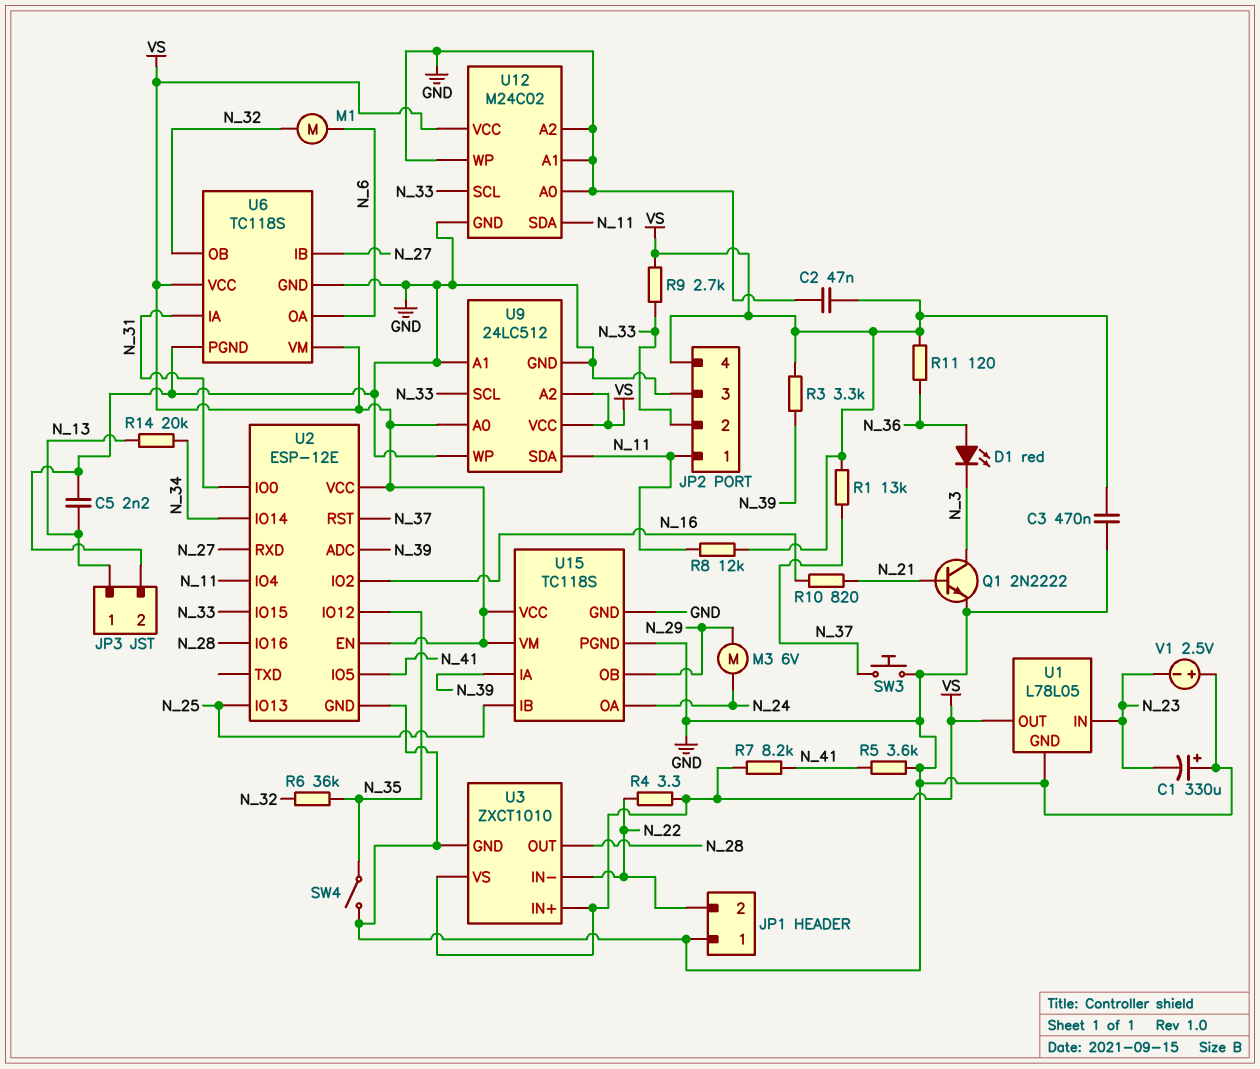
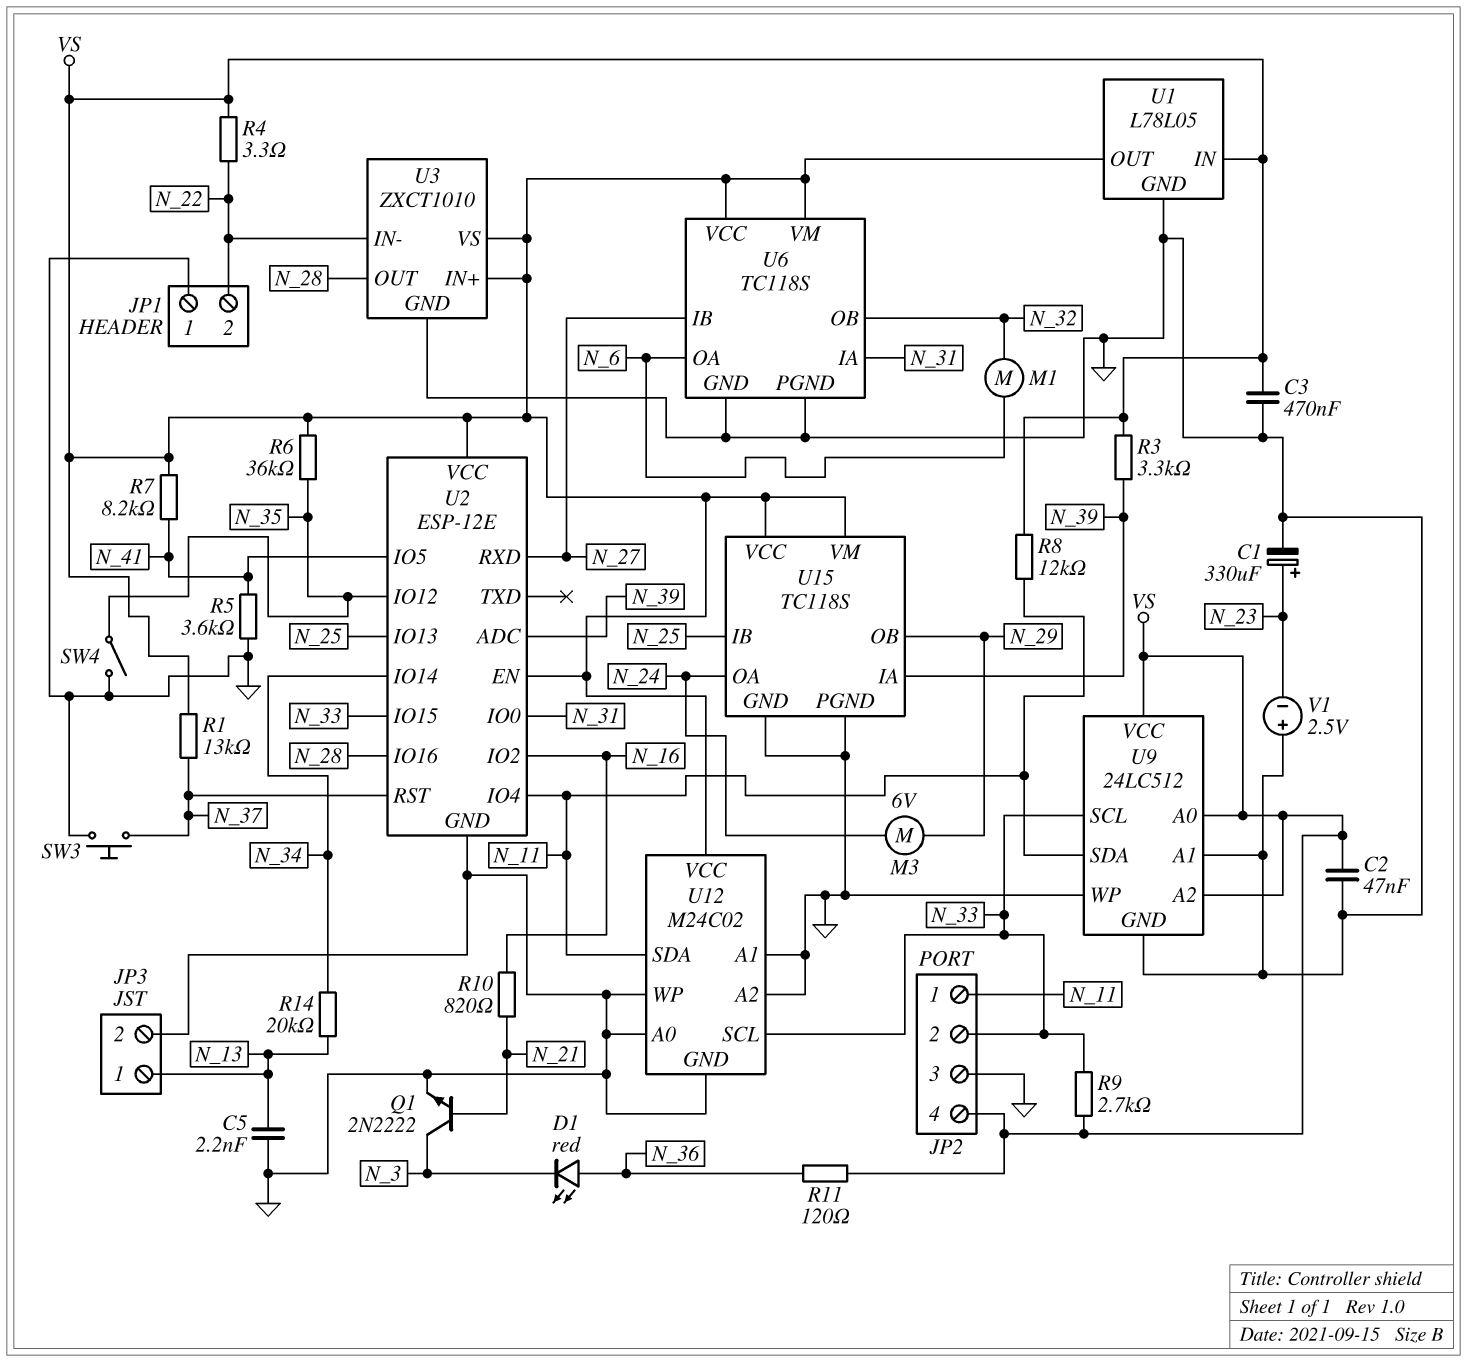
C1: 330uF (plus GND, minus N_23) -> 330uF (plus N_23, minus GND)
R6: 36k (N_32, N_35) -> 36k (N_35, VS)
U1 pin IN: N_23 -> VS

